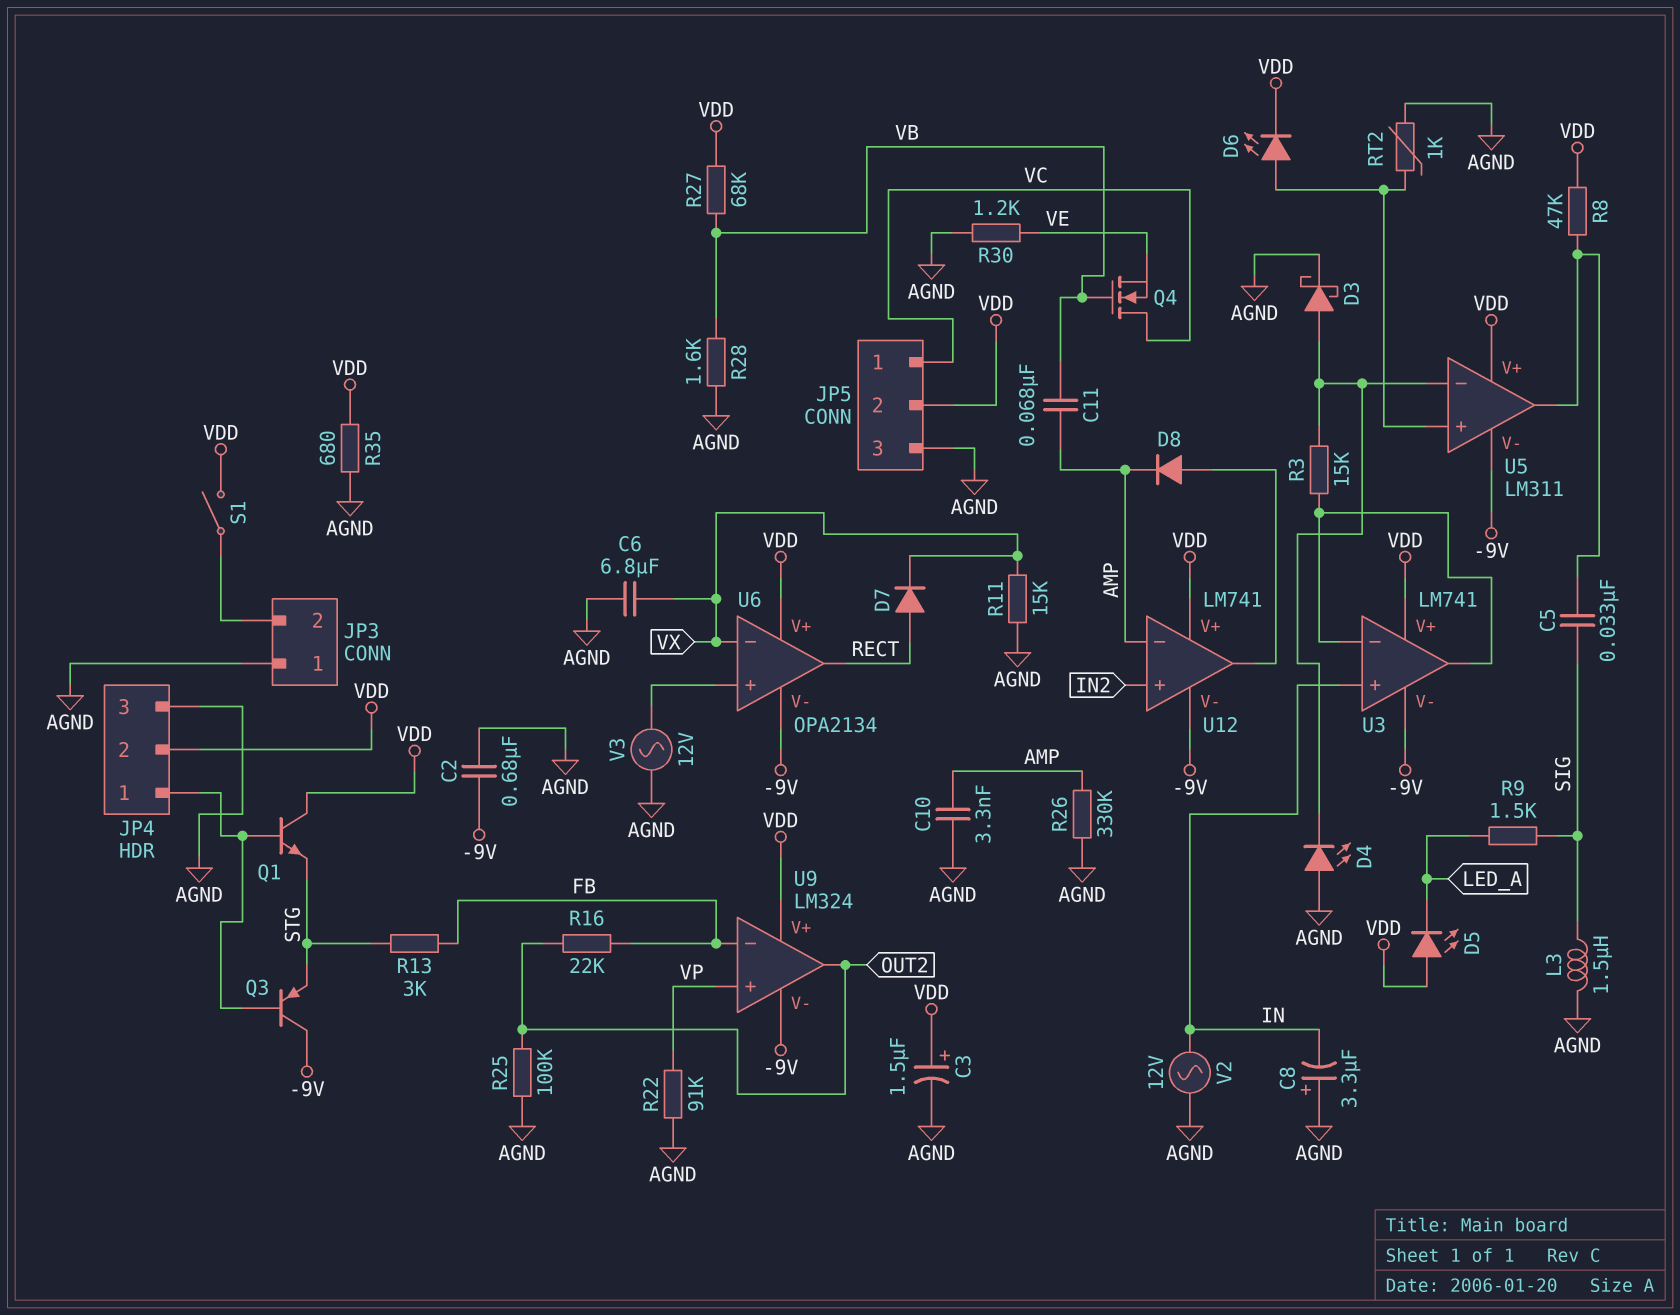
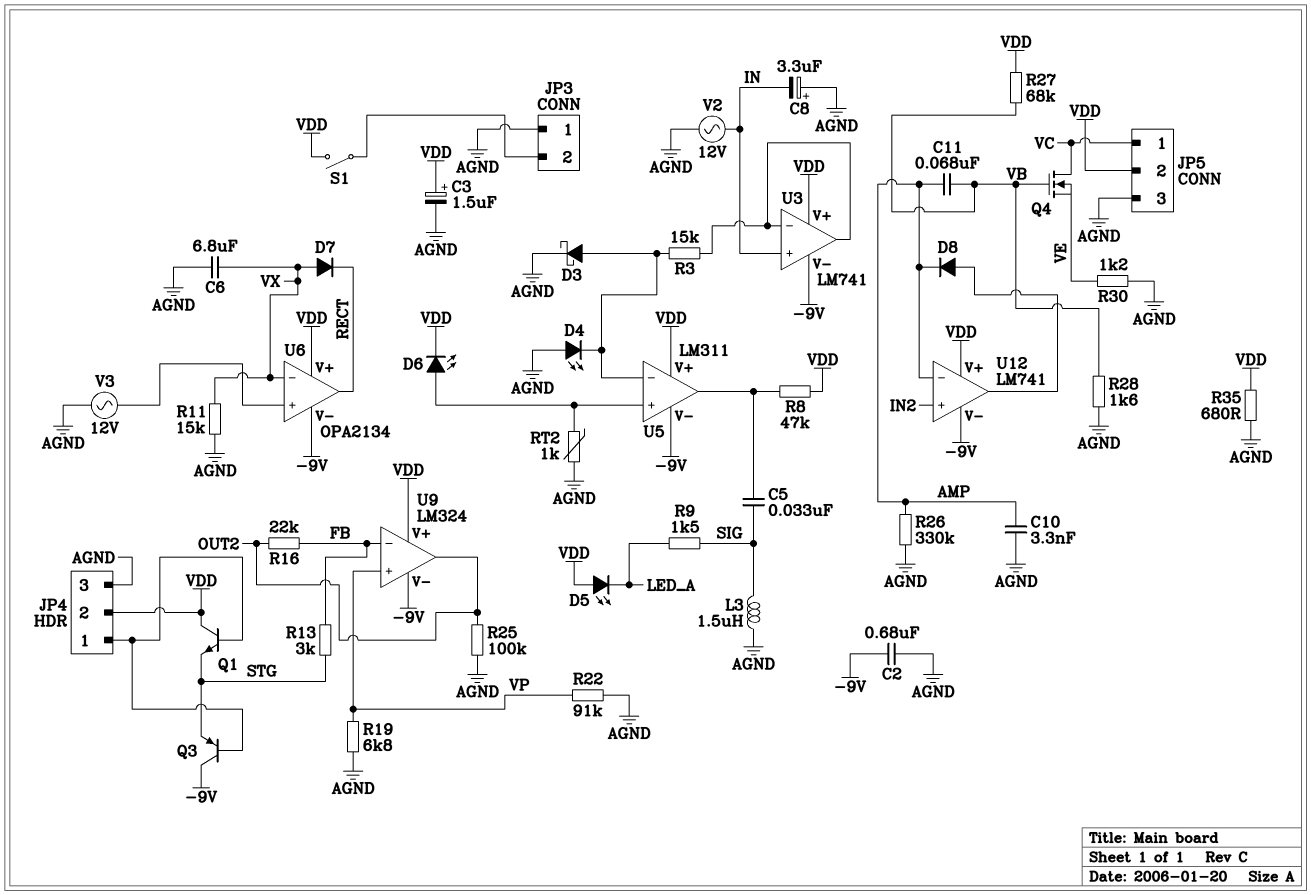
D7: diode (A RECT, K VX) -> diode (A VX, K RECT)
R19: none -> 6.8k (AGND, VP)

